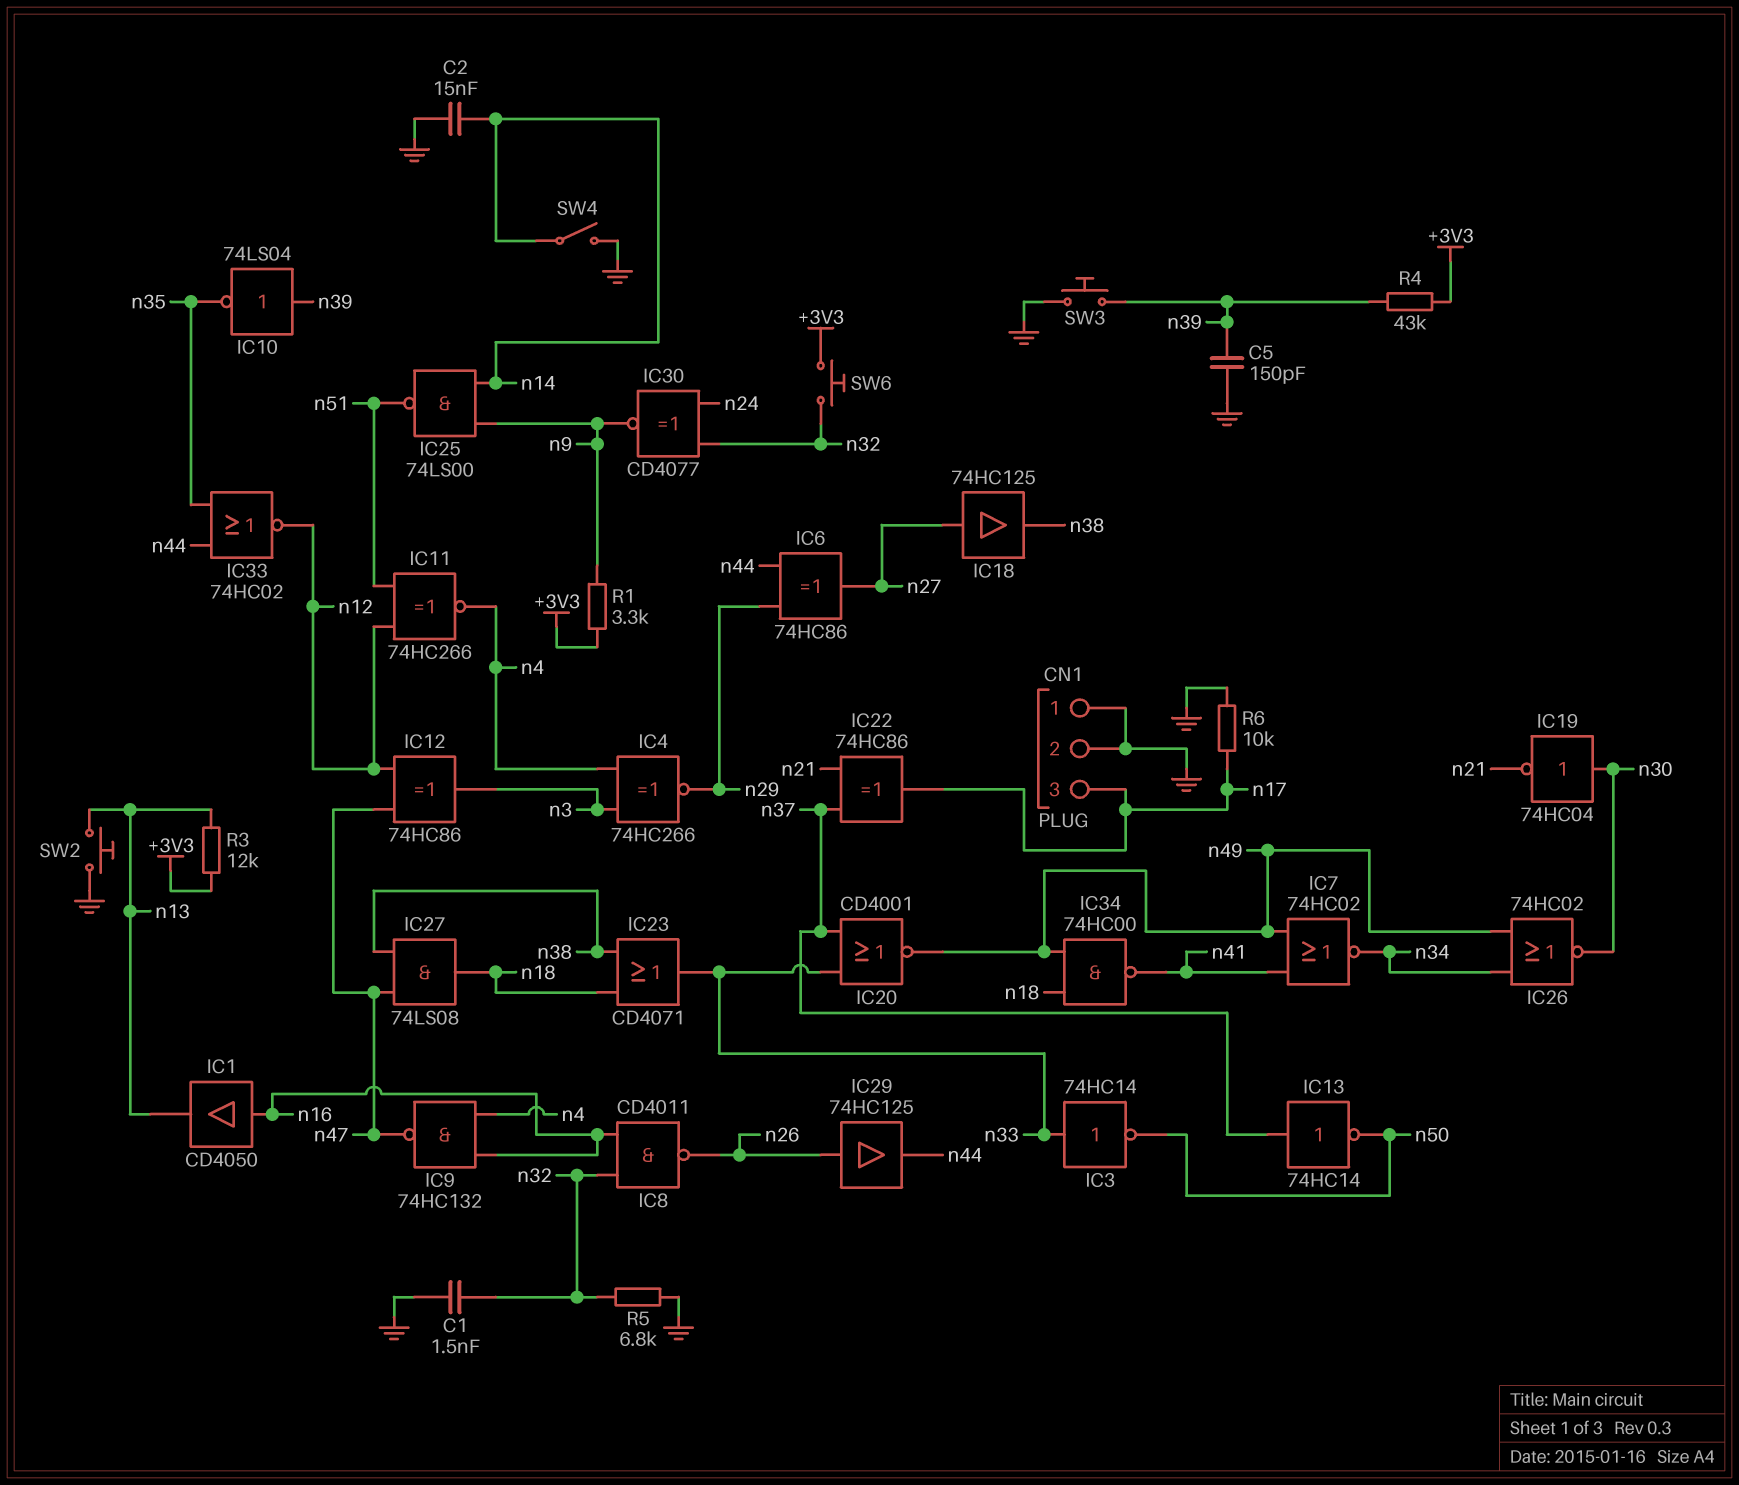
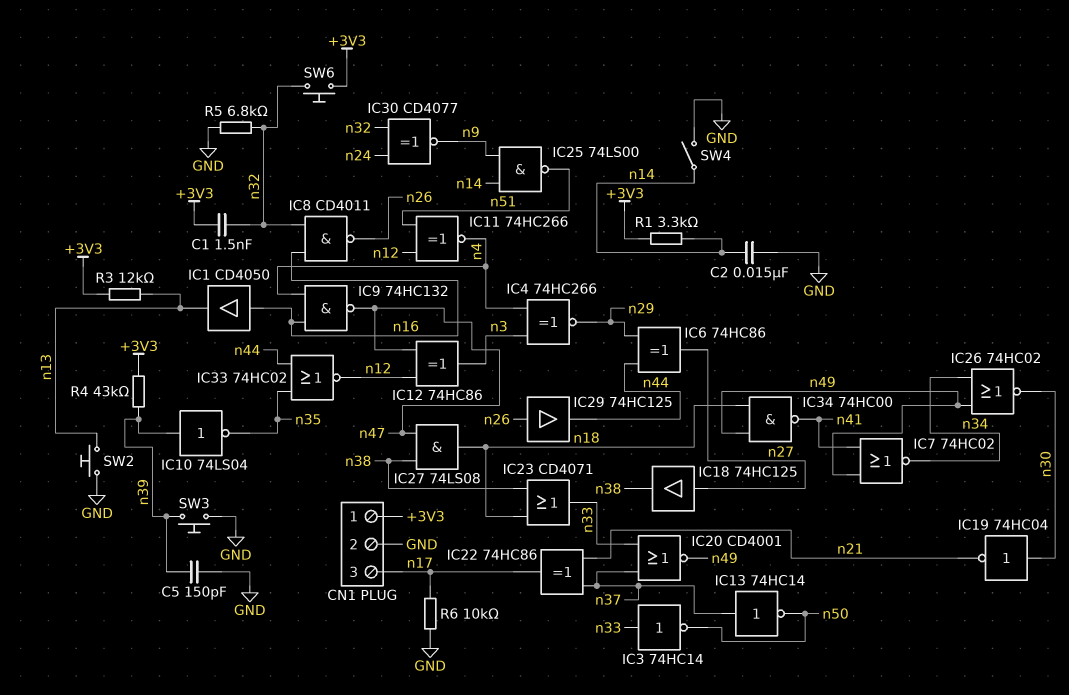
C1: 1.5nF (GND, n32) -> 1.5nF (+3V3, n32)
CN1 pin 1: GND -> +3V3
R1: 3.3k (+3V3, n9) -> 3.3k (+3V3, n14)

